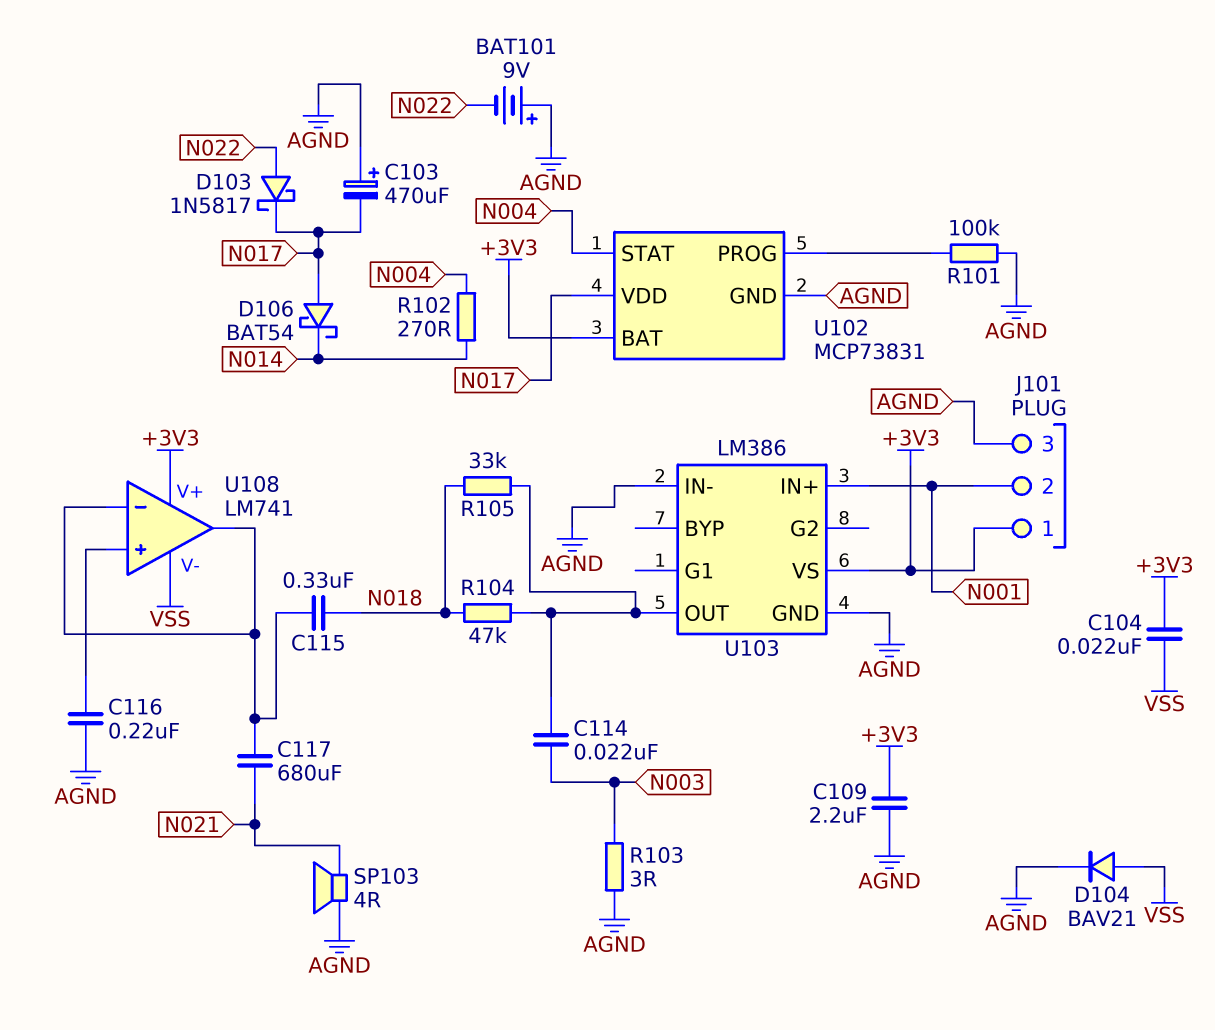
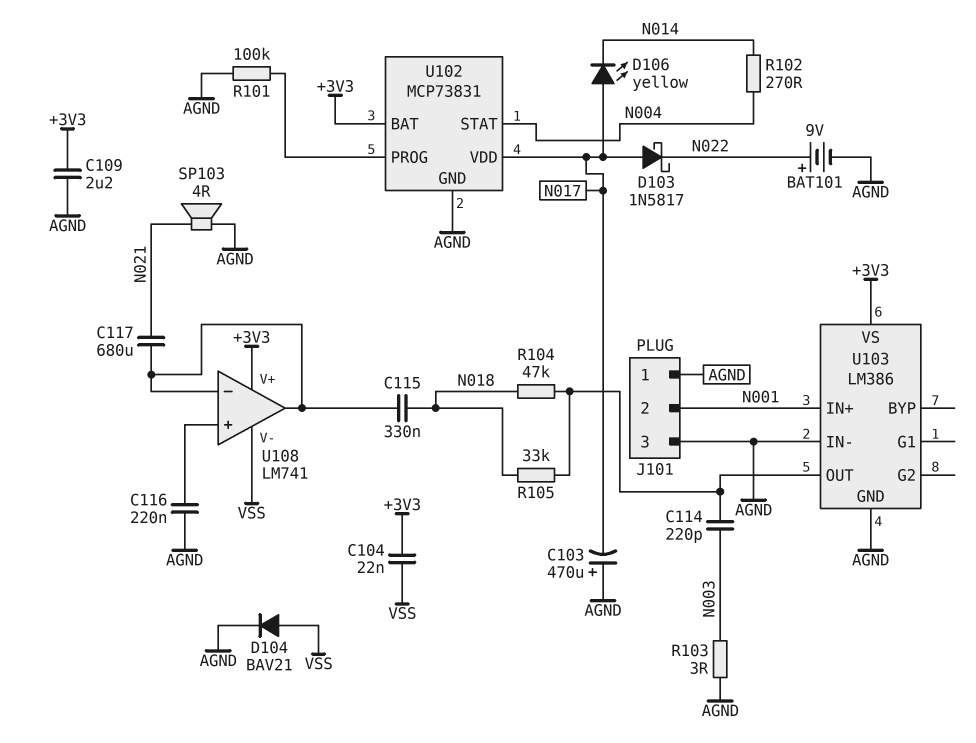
BAT101: 9V (plus AGND, minus N022) -> 9V (plus N022, minus AGND)
C114: 22nF (N003, U103/OUT) -> 220pF (N003, U103/OUT)
D103: schottky 1N5817 (A N022, K N017) -> schottky 1N5817 (A N017, K N022)
D106: schottky BAT54 (A N017, K N014) -> LED yellow (A N017, K N014)
J101 pin 1: +3V3 -> AGND

